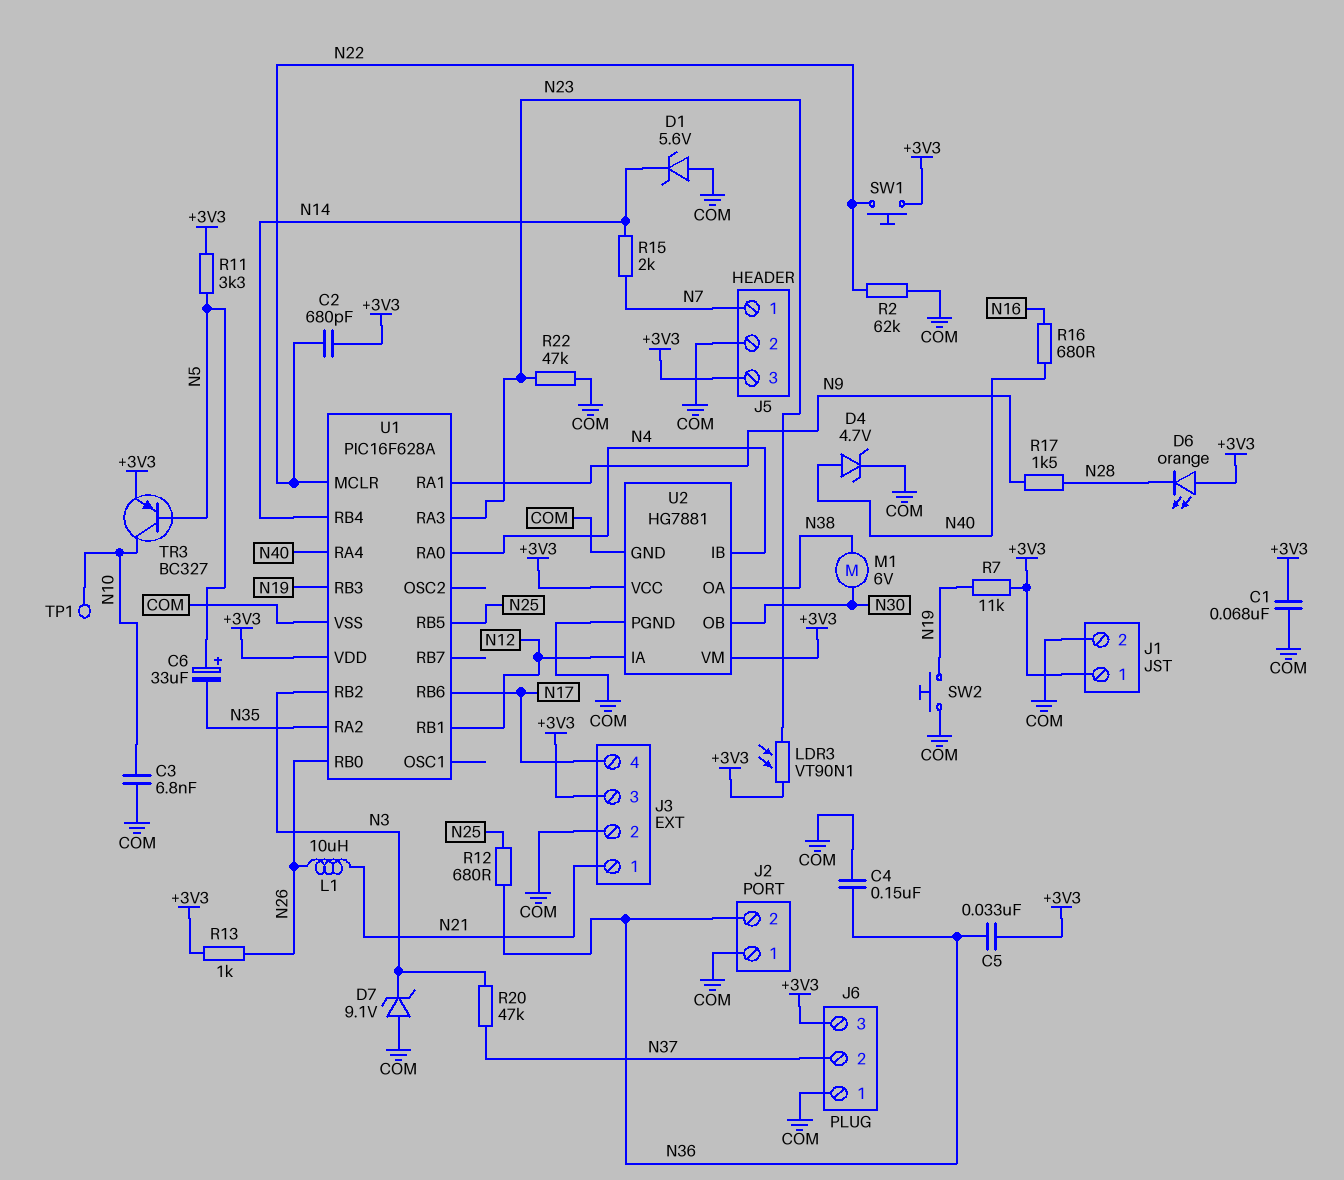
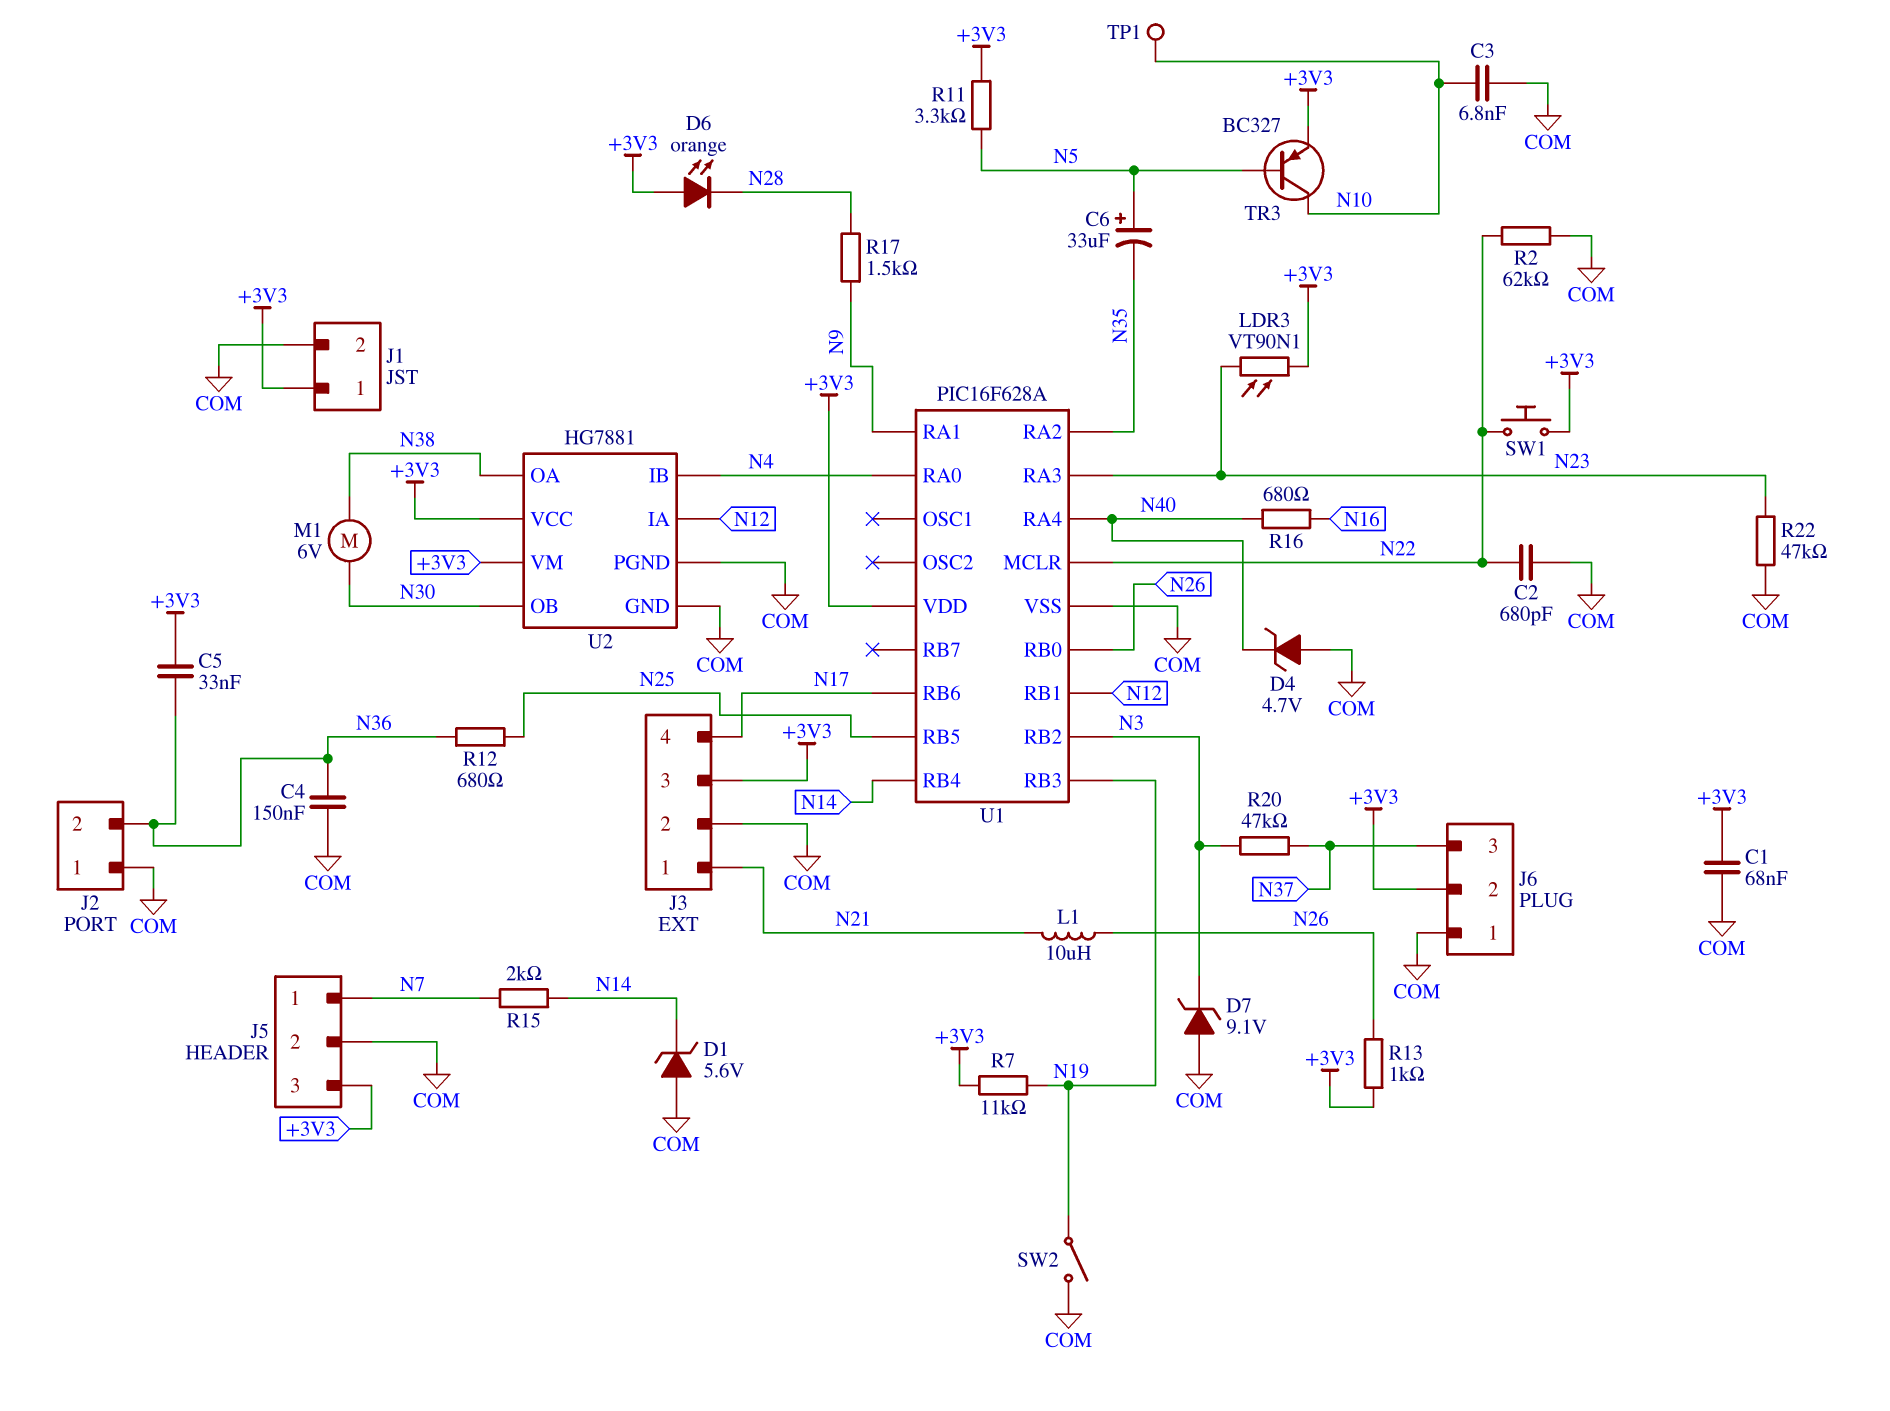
C2: 680pF (+3V3, N22) -> 680pF (COM, N22)
D4: zener 4.7V (A N40, K COM) -> zener 4.7V (A COM, K N40)
J6 pin 2: N37 -> +3V3
J6 pin 3: +3V3 -> N37
SW2: button (COM, N19) -> switch (COM, N19)

